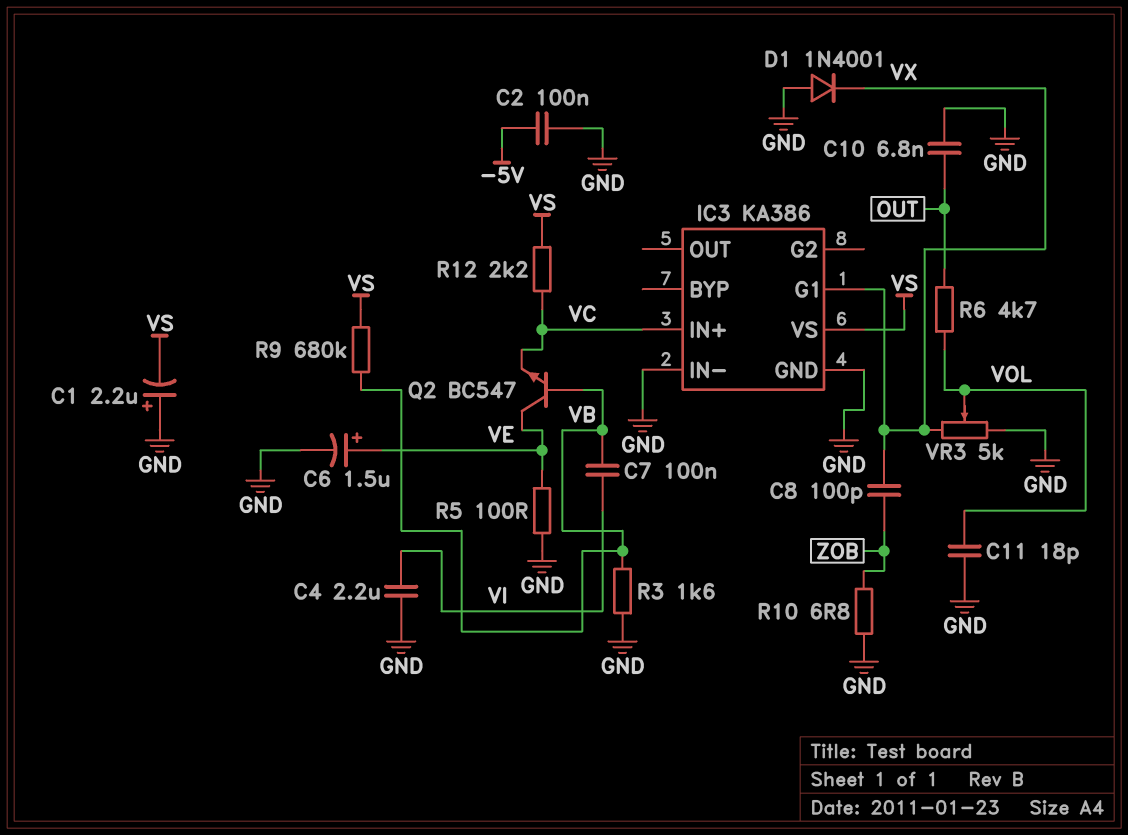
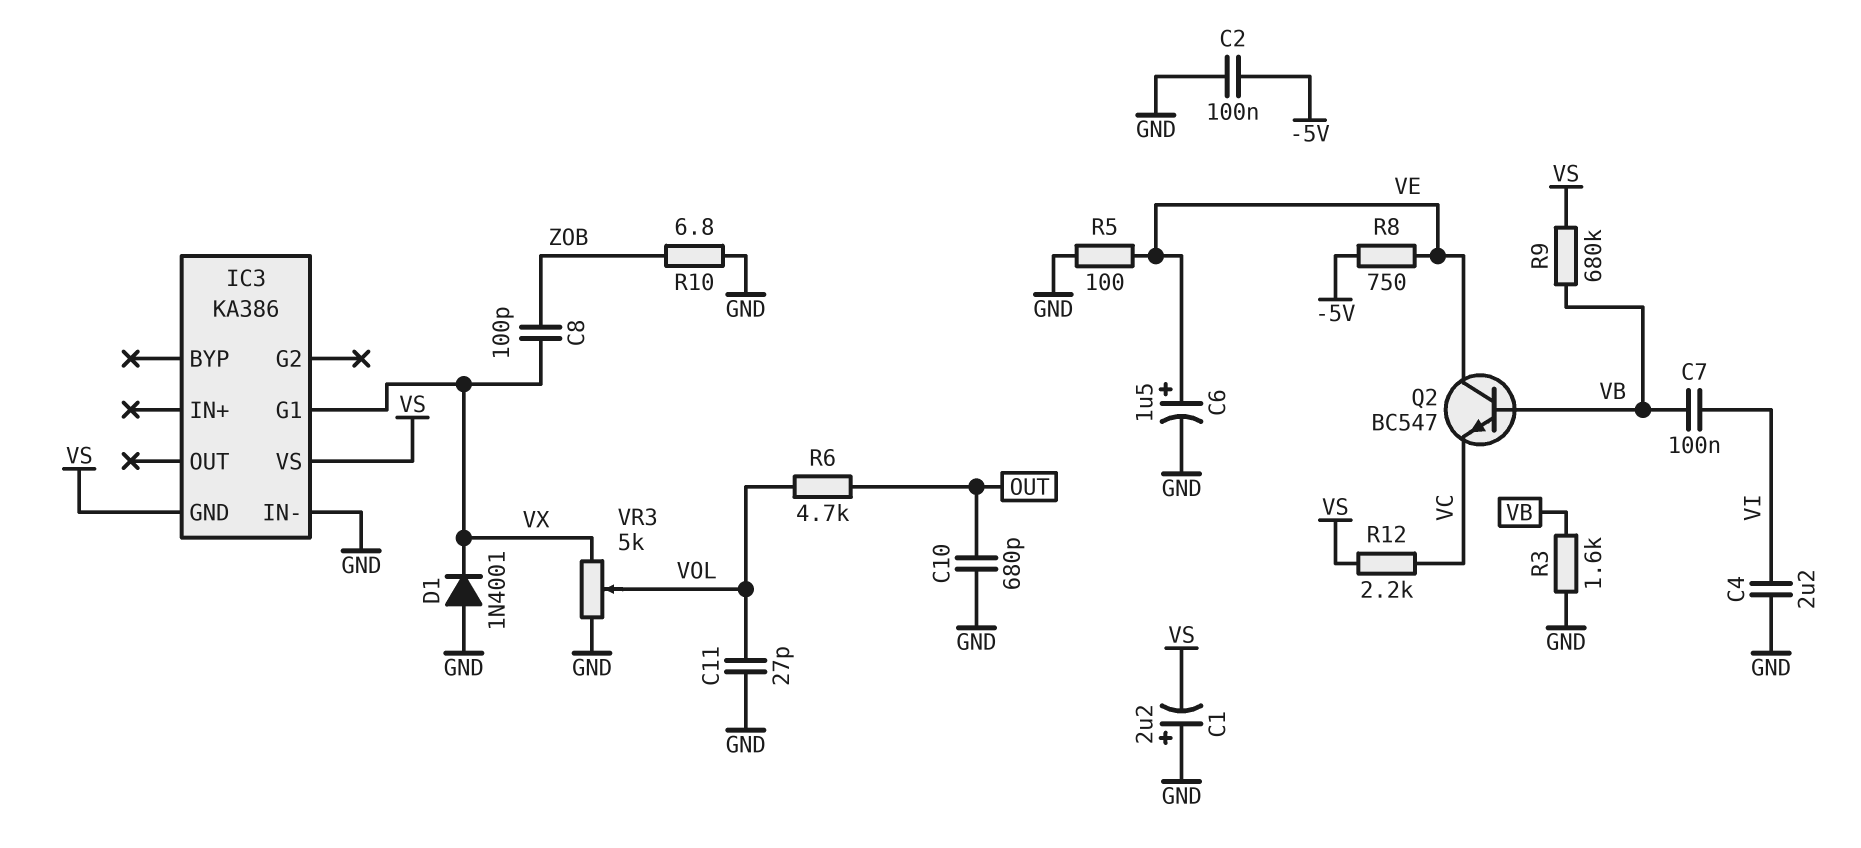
C10: 6.8nF (GND, OUT) -> 680pF (GND, OUT)
C11: 18pF (GND, VOL) -> 27pF (GND, VOL)
IC3 pin GND: GND -> VS
IC3 pin IN+: VC -> none
R8: none -> 750 (-5V, VE)

